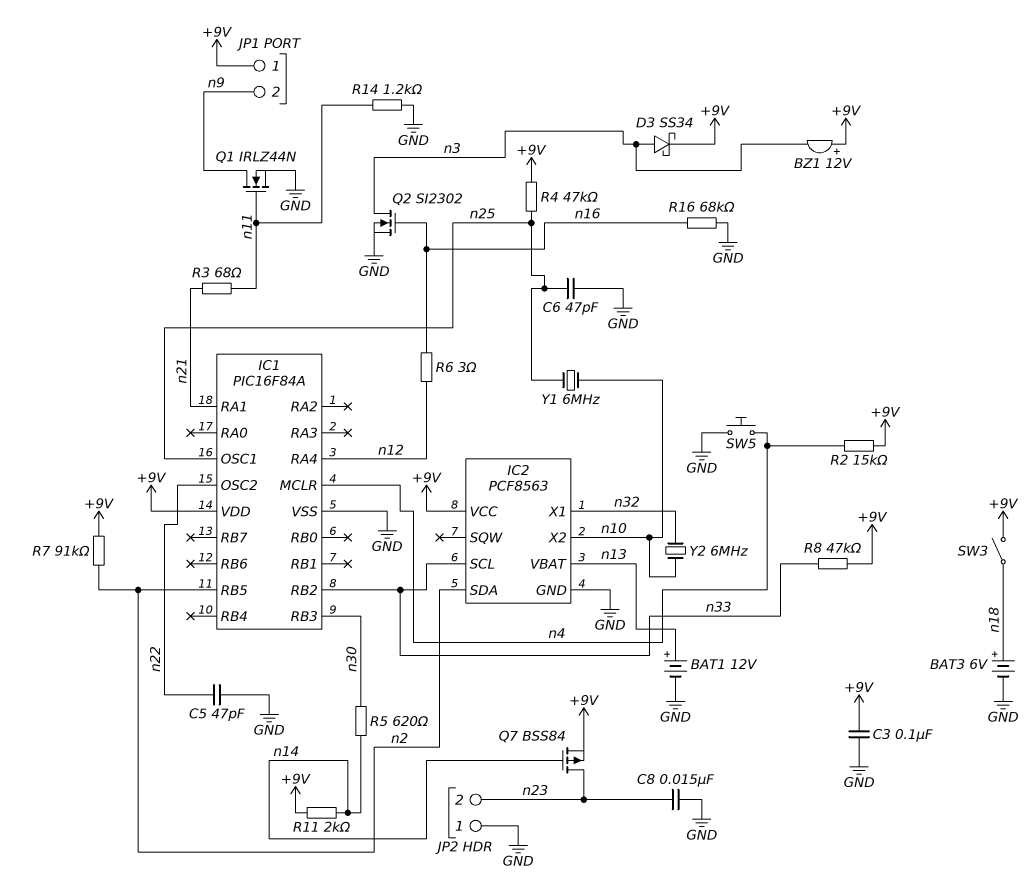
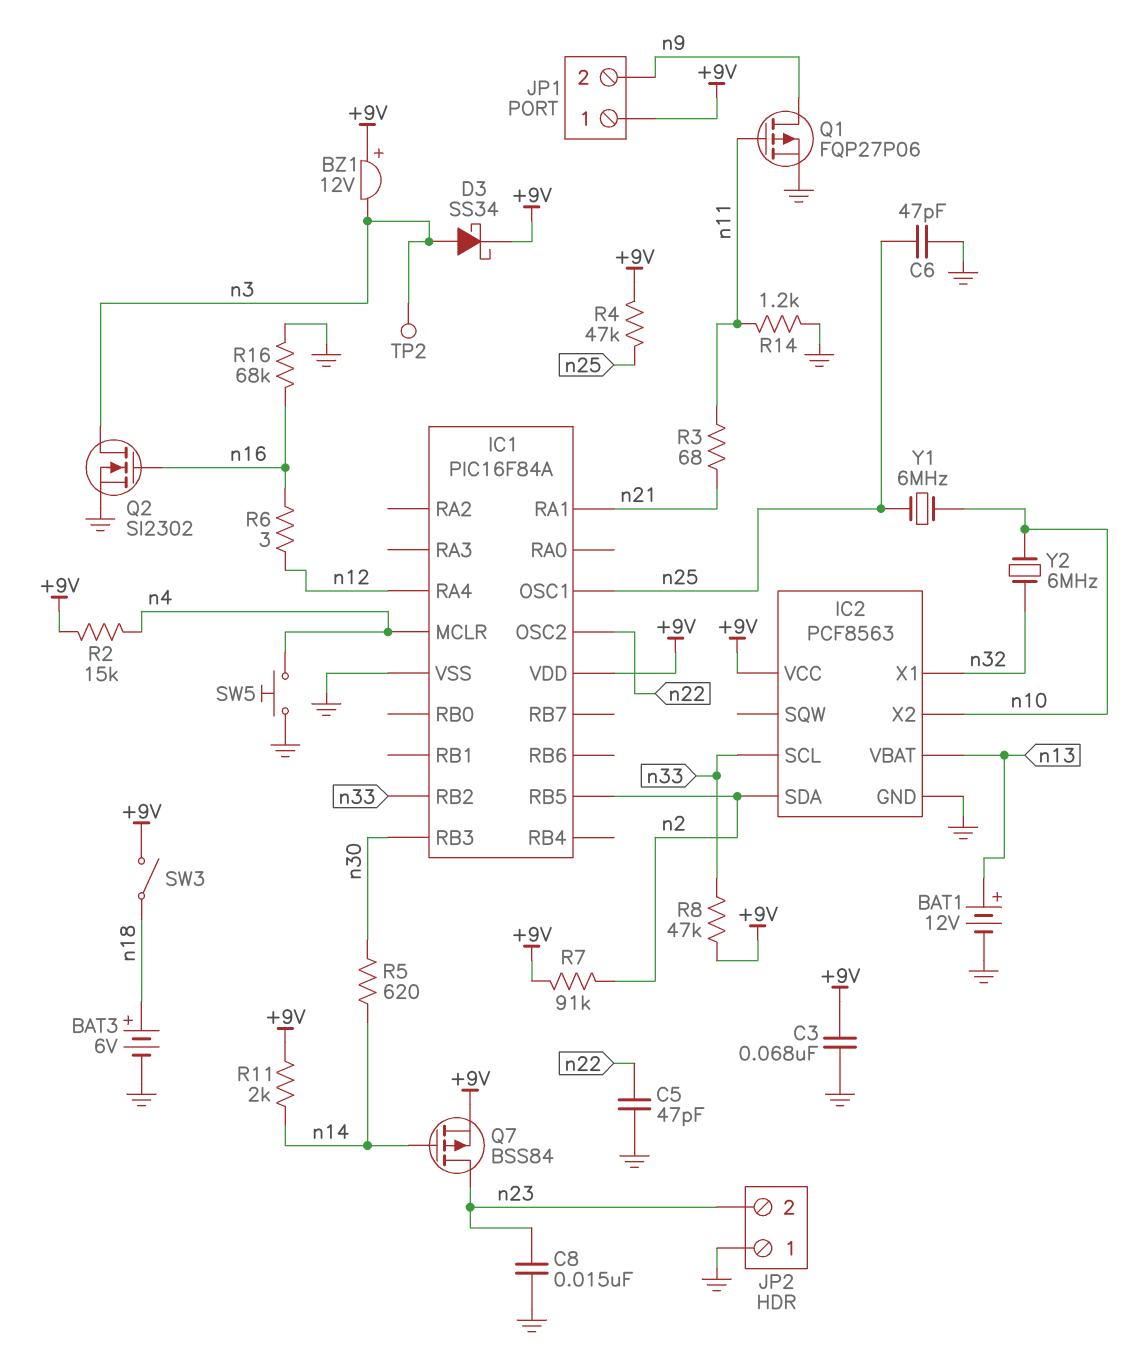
C3: 100nF (+9V, GND) -> 68nF (+9V, GND)
Q1: NMOS IRLZ44N (G n11, D n9, S GND) -> PMOS FQP27P06 (G n11, D n9, S GND)
TP2: none -> test point (n3)

